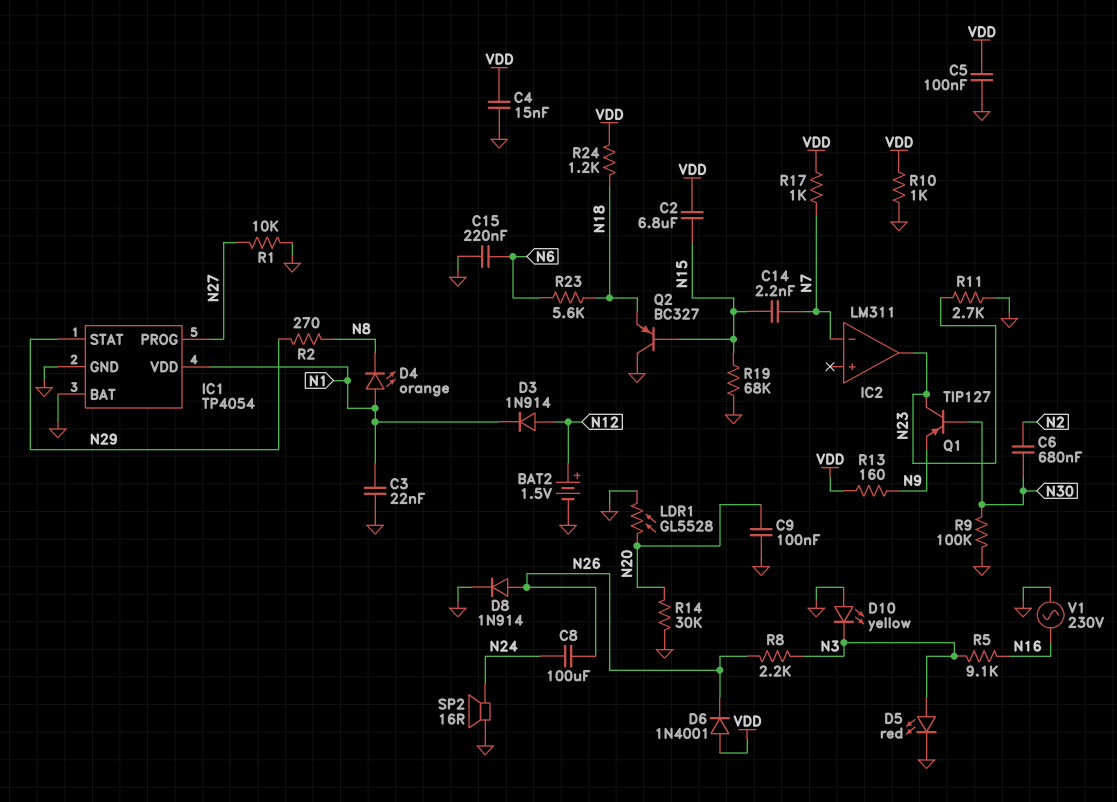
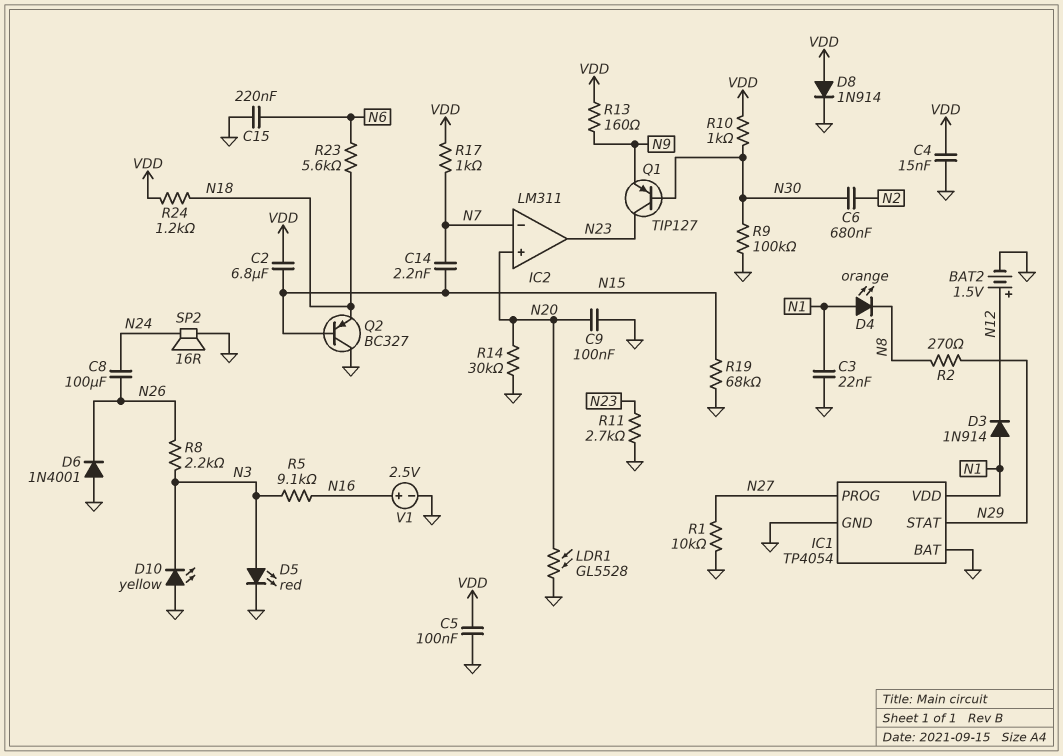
D3: diode 1N914 (A N12, K N1) -> diode 1N914 (A N1, K N12)
D6: diode 1N4001 (A VDD, K N26) -> diode 1N4001 (A GND, K N26)
D8: diode 1N914 (A N26, K GND) -> diode 1N914 (A VDD, K GND)
IC2 pin in+: none -> N20
R10: 1k (GND, VDD) -> 1k (N30, VDD)
V1: AC 230V (GND, N16) -> 2.5V (plus N16, minus GND)

